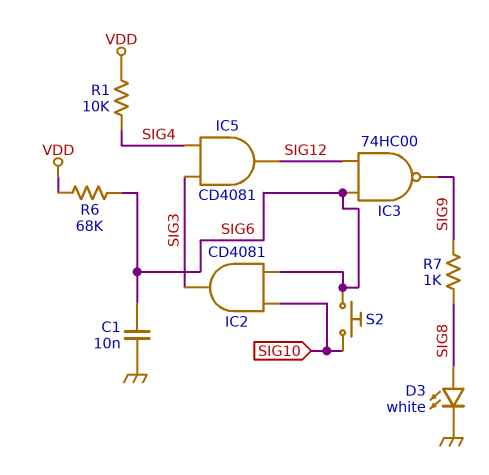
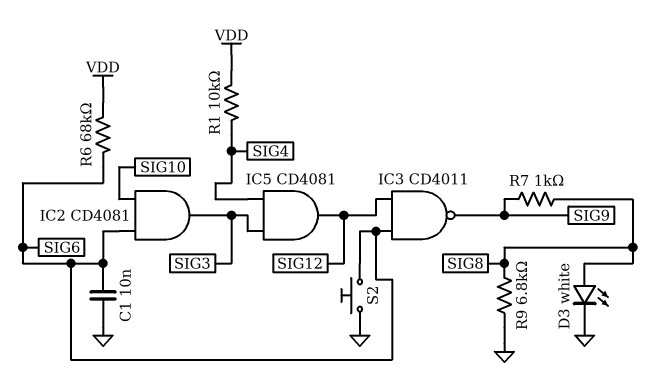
IC3: NAND 74HC00 (in SIG6, in SIG12, out SIG9) -> NAND CD4011 (in SIG6, in SIG12, out SIG9)
R9: none -> 6.8k (GND, SIG8)
S2: button (SIG6, SIG10) -> button (GND, SIG6)

